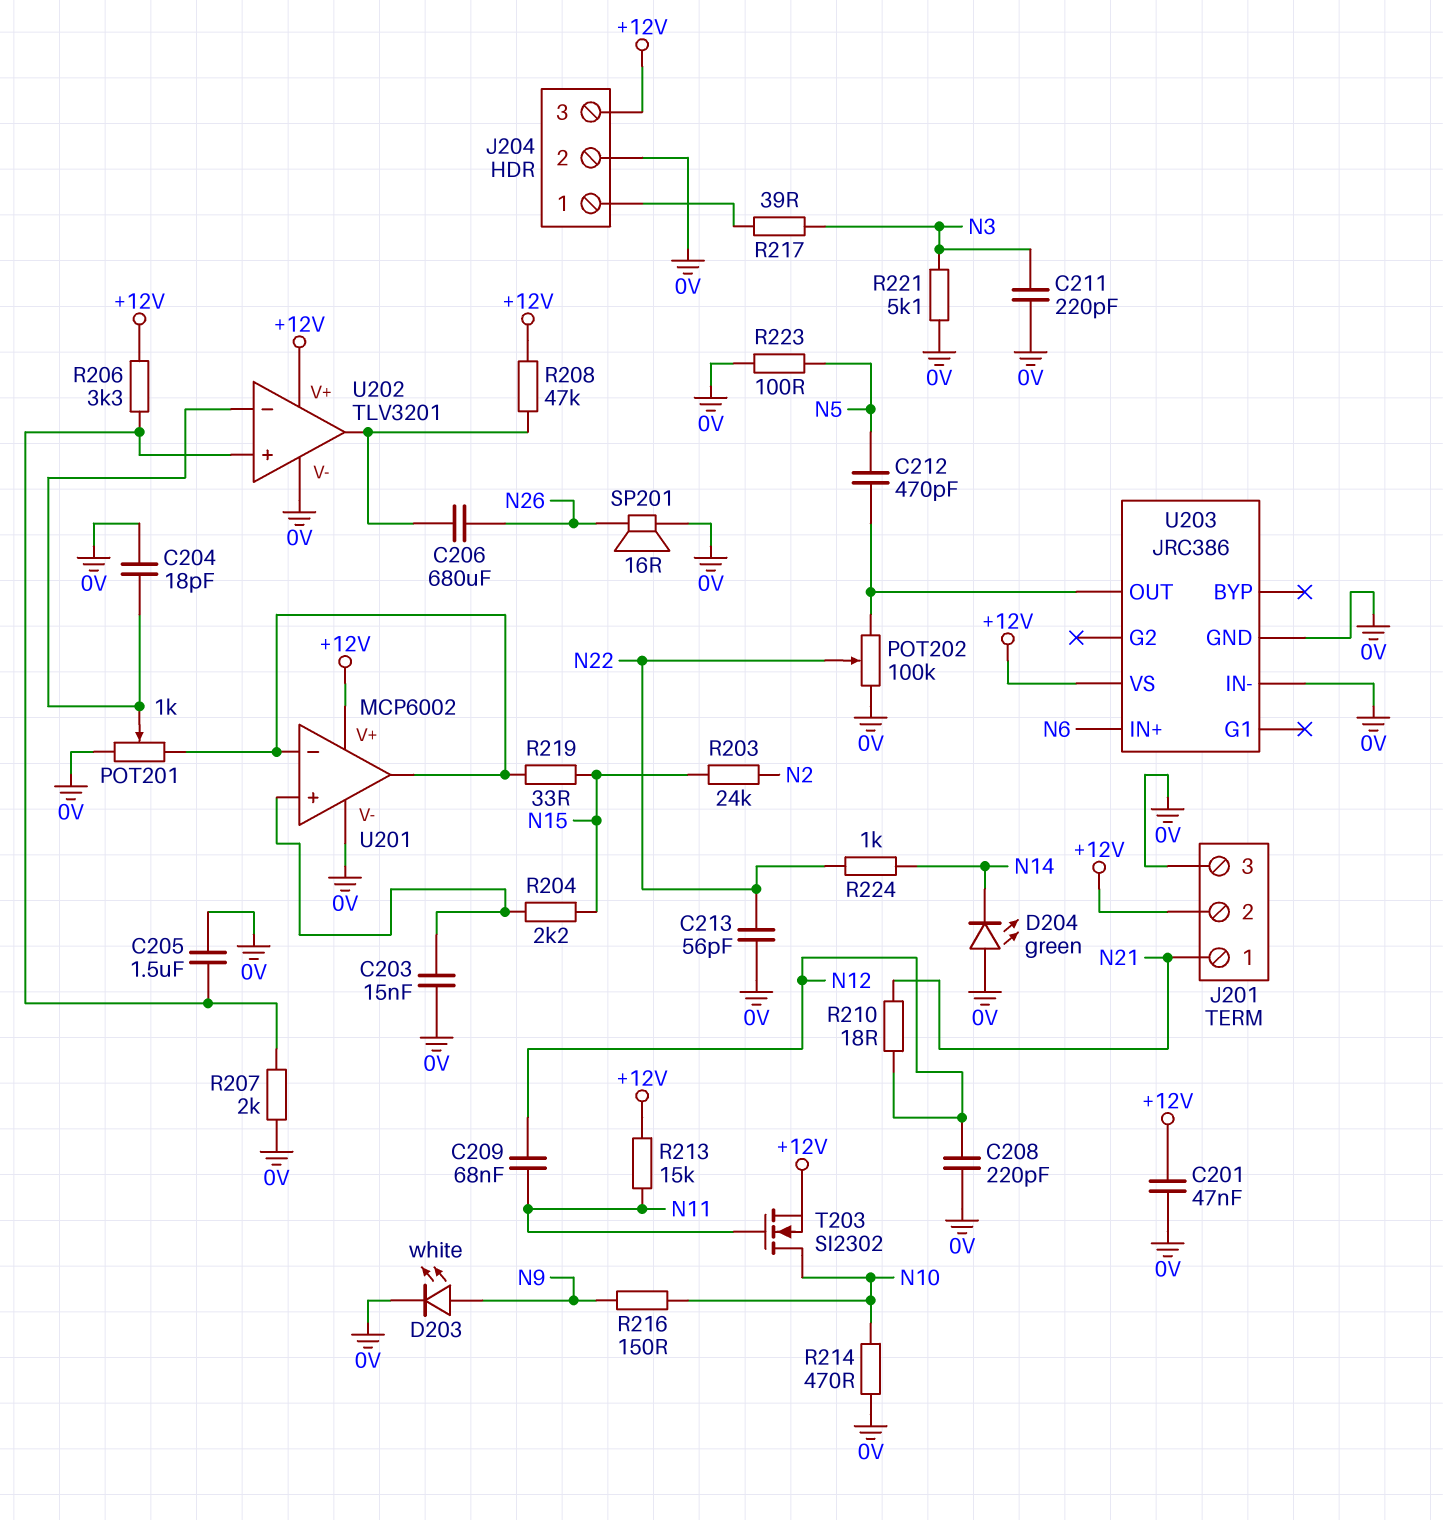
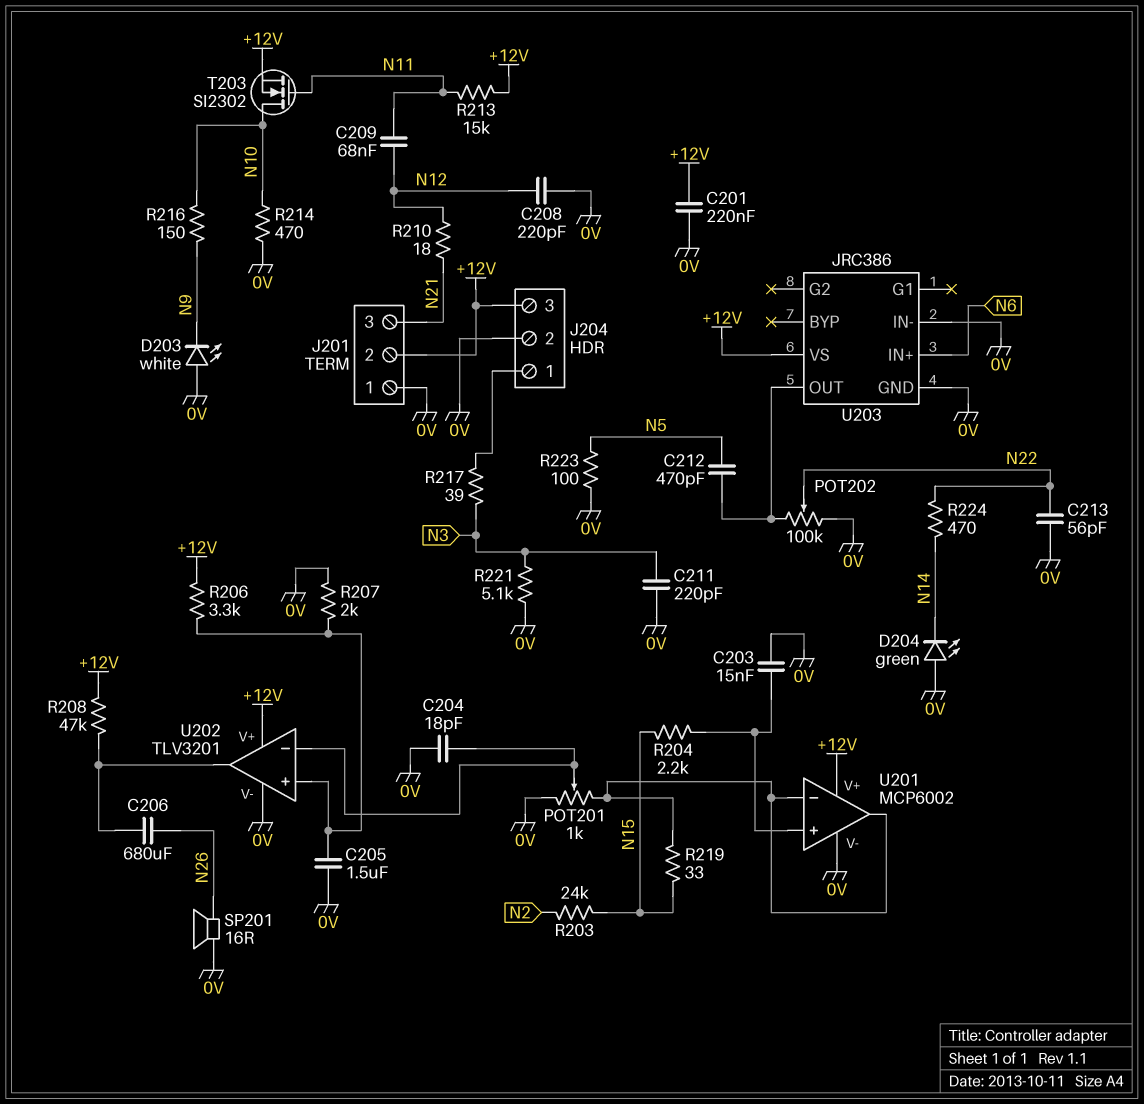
C201: 47nF (+12V, 0V) -> 220nF (+12V, 0V)
D203: LED white (A N9, K 0V) -> LED white (A 0V, K N9)
J201 pin 1: N21 -> 0V
J201 pin 3: 0V -> N21
R224: 1k (N14, N22) -> 470 (N14, N22)

